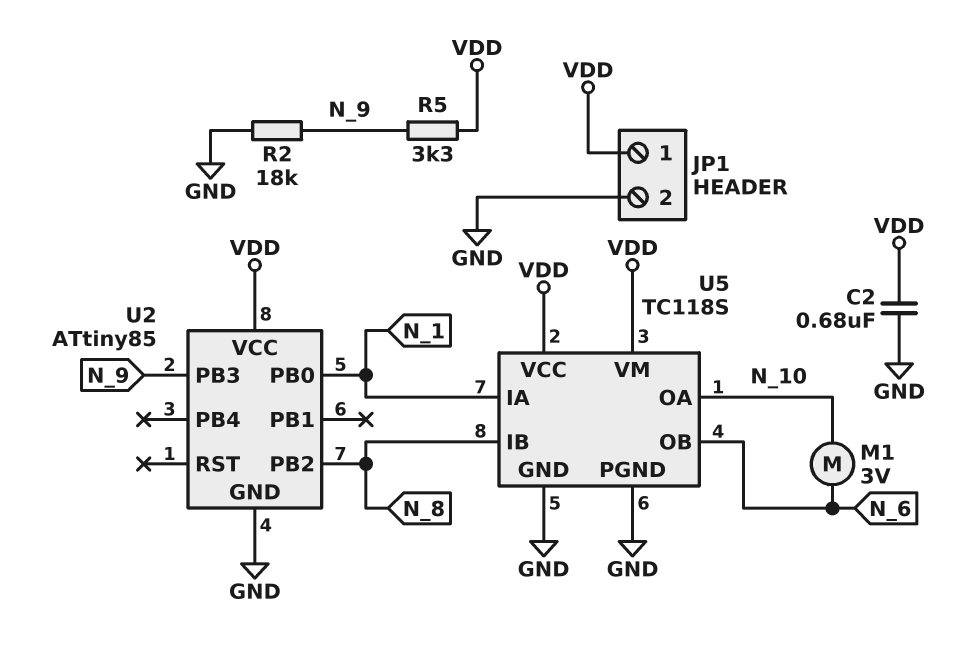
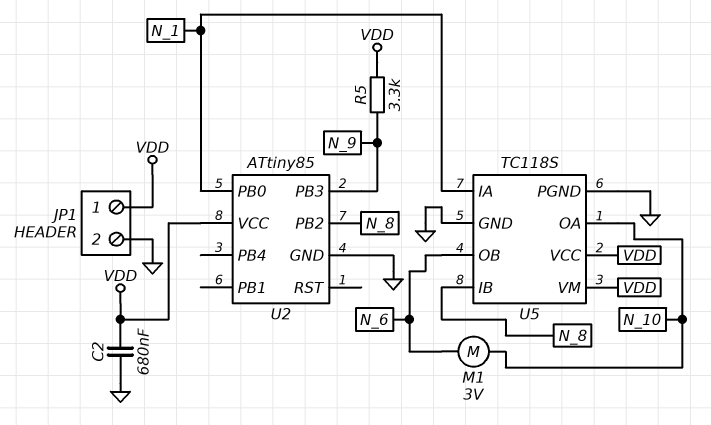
R2: 18k (GND, N_9) -> none

